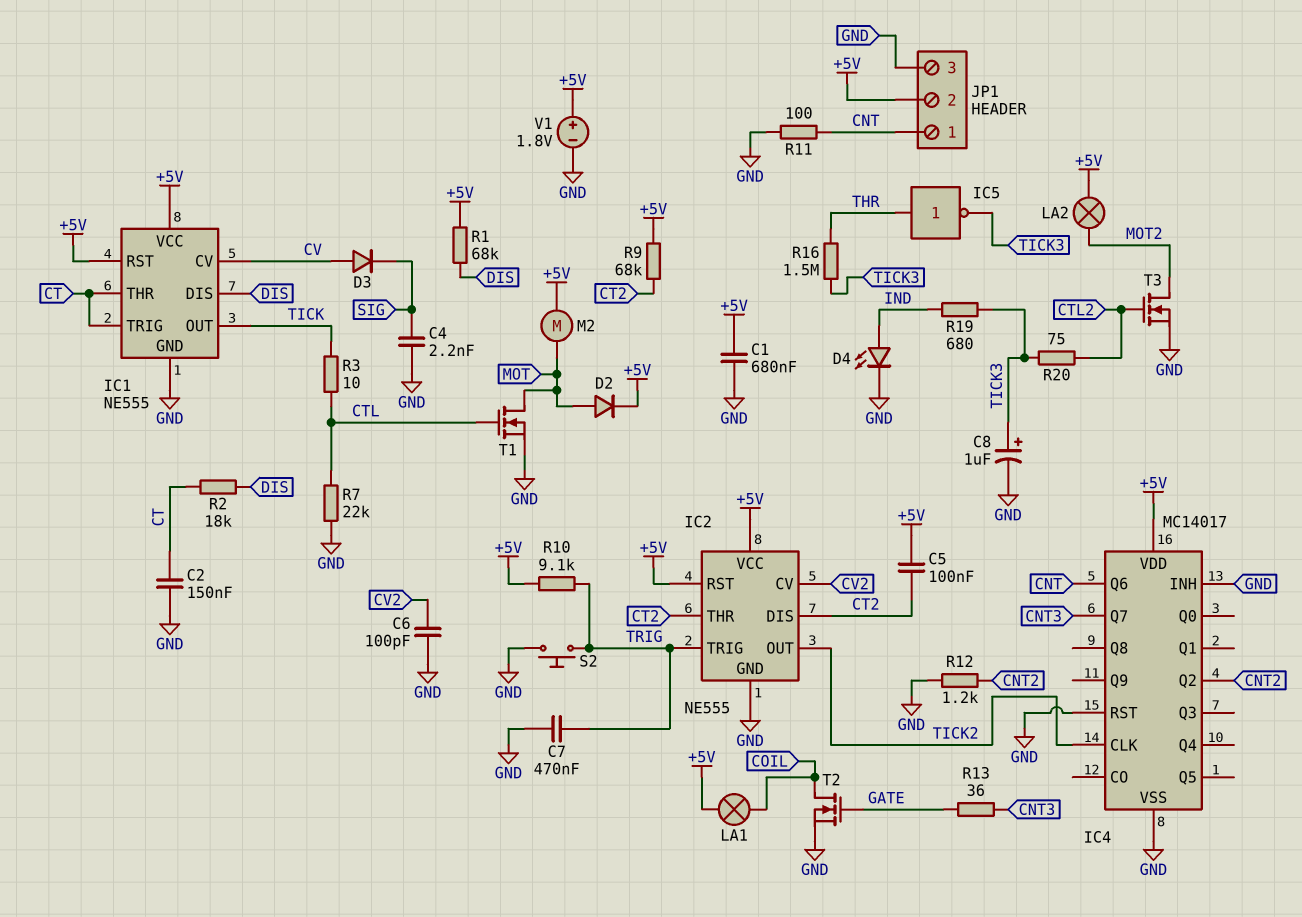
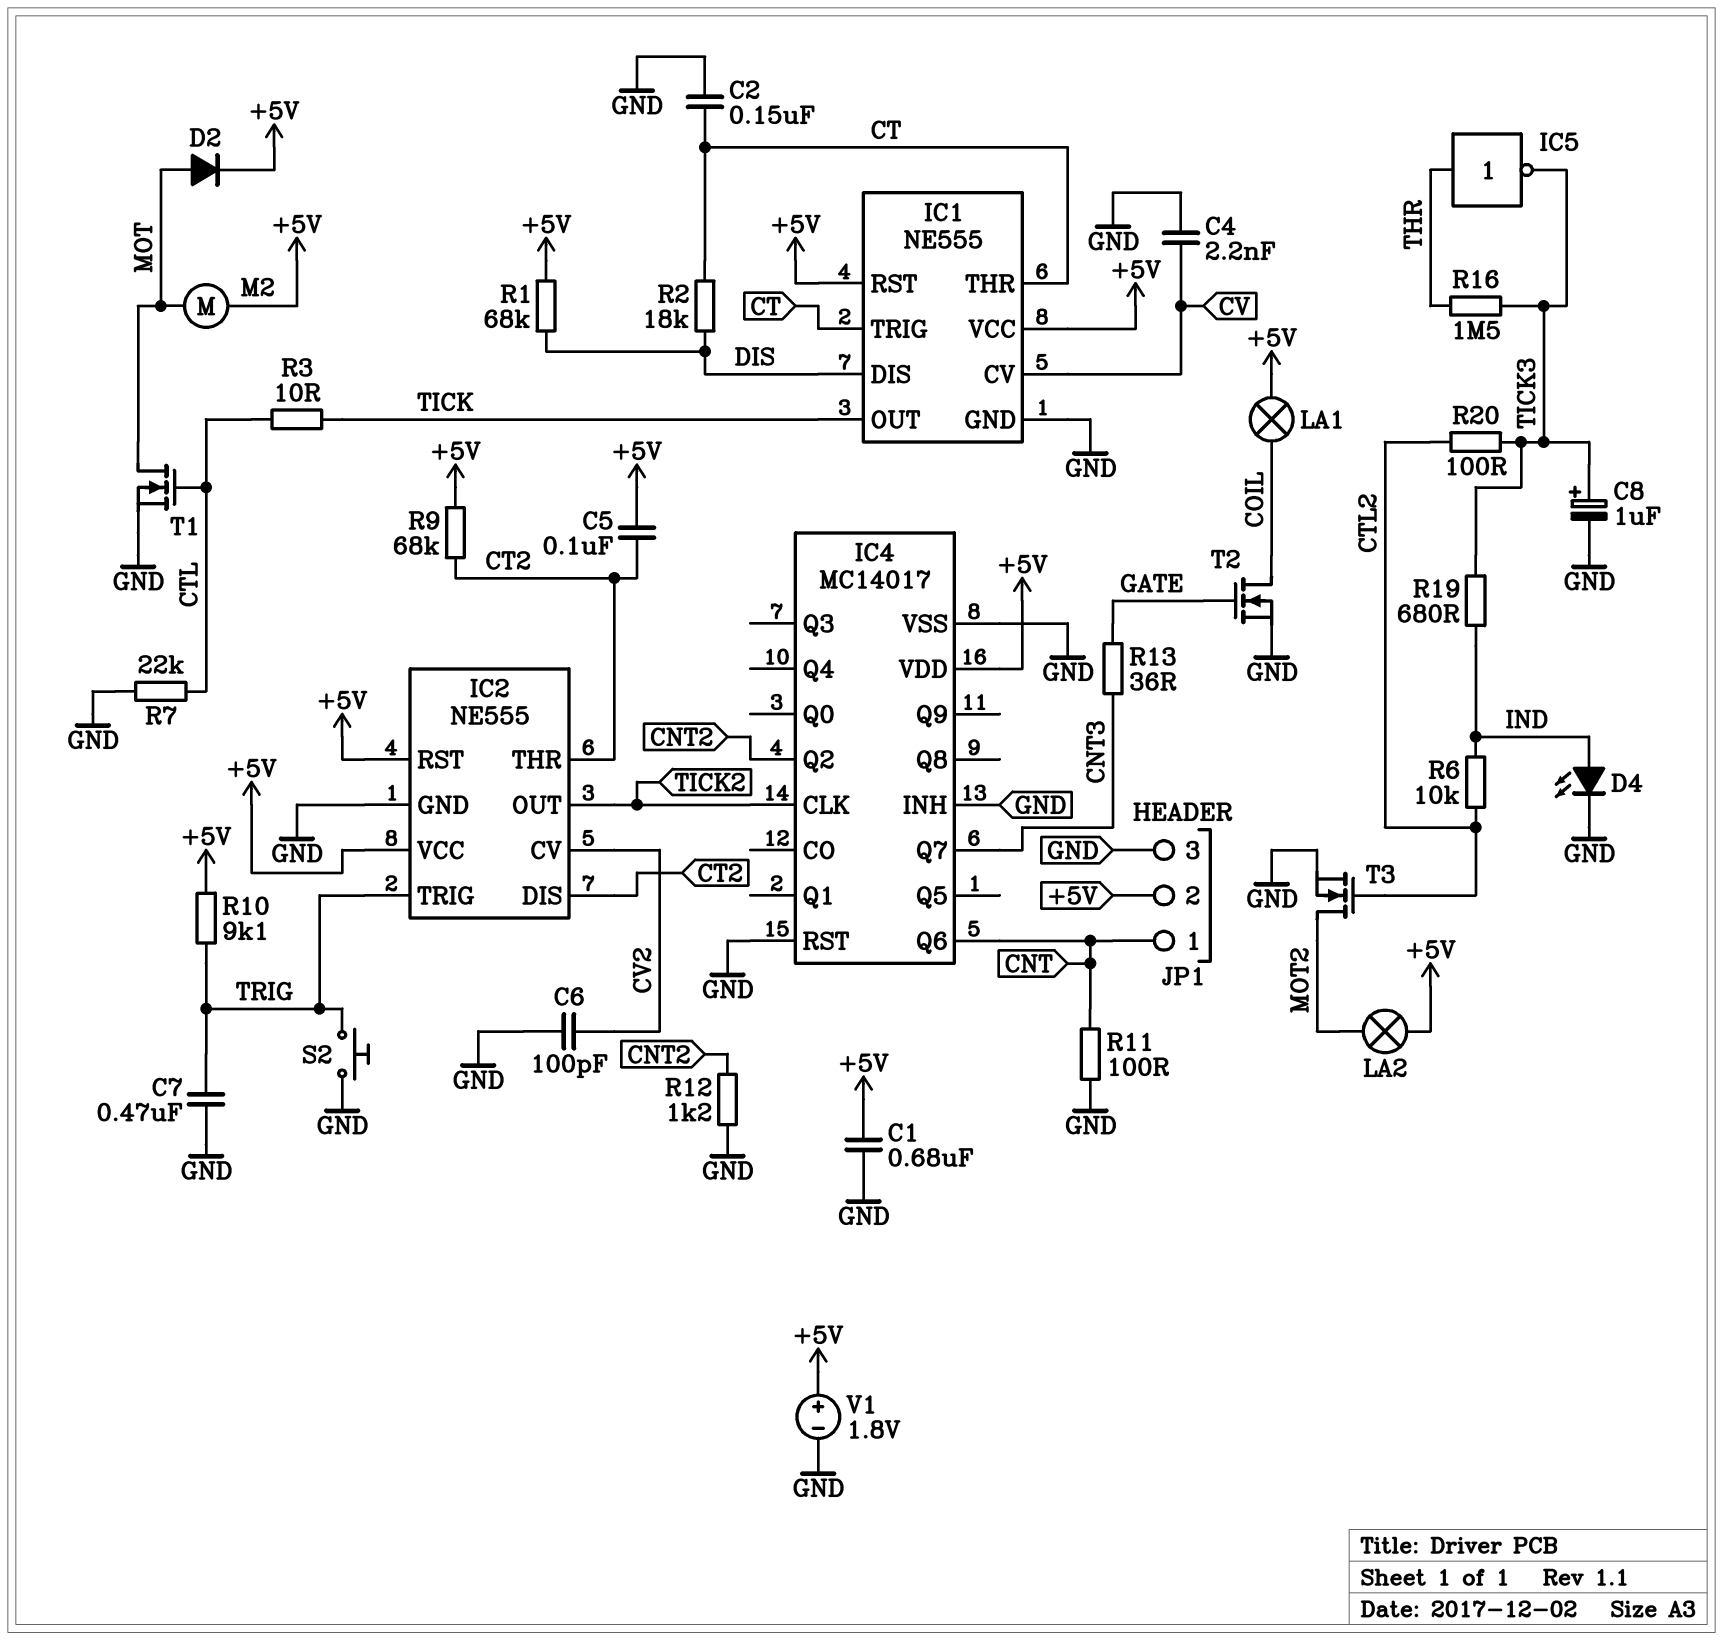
C4: 2.2nF (GND, SIG) -> 2.2nF (CV, GND)
D3: diode (A CV, K SIG) -> none
R6: none -> 10k (CTL2, IND)
R20: 75 (CTL2, TICK3) -> 100 (CTL2, TICK3)

